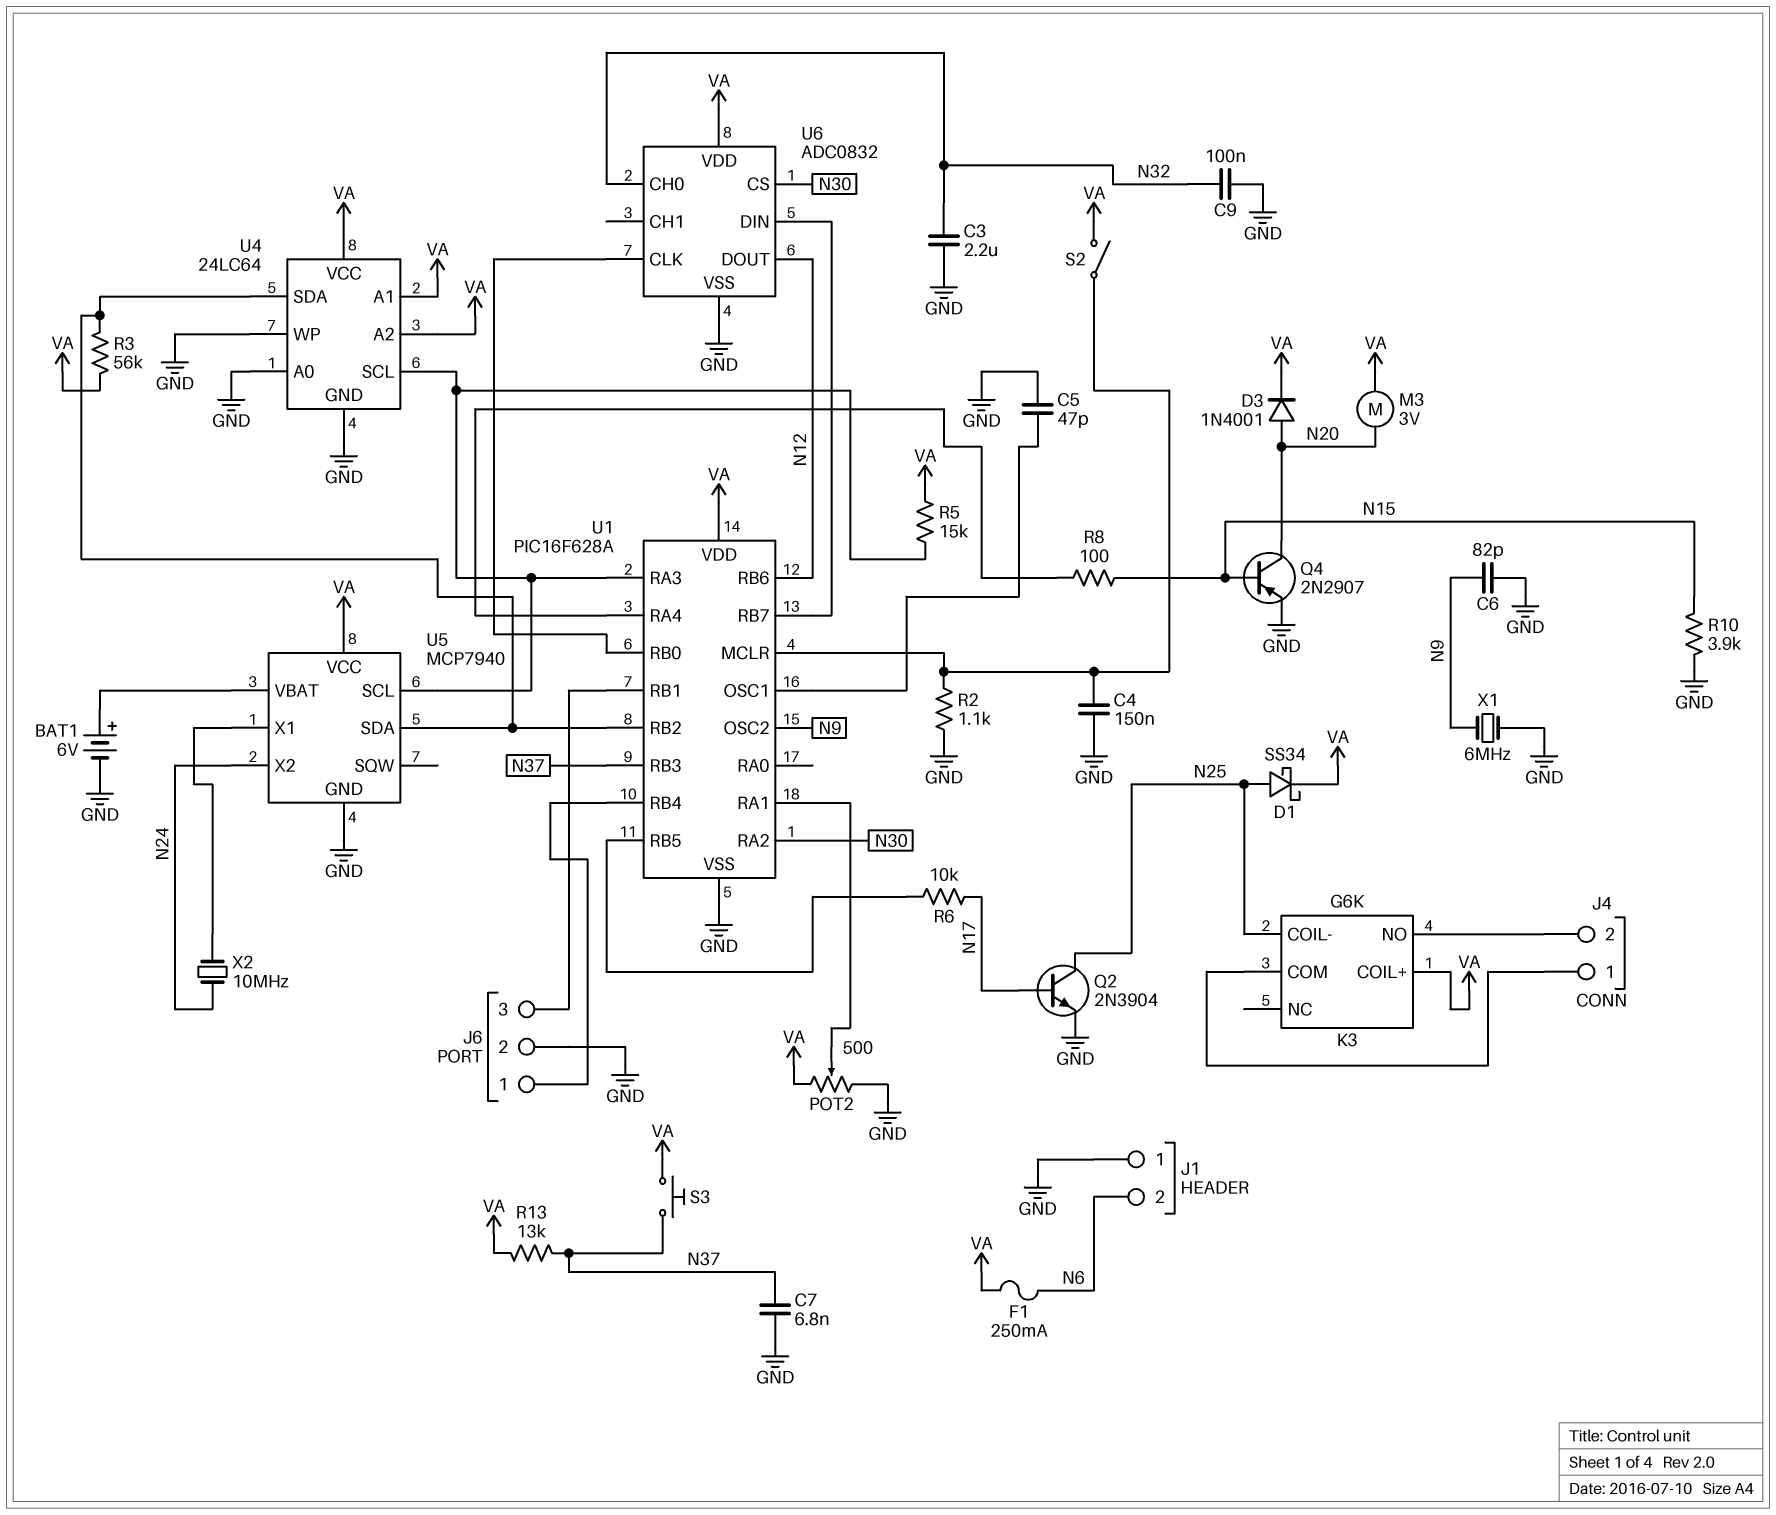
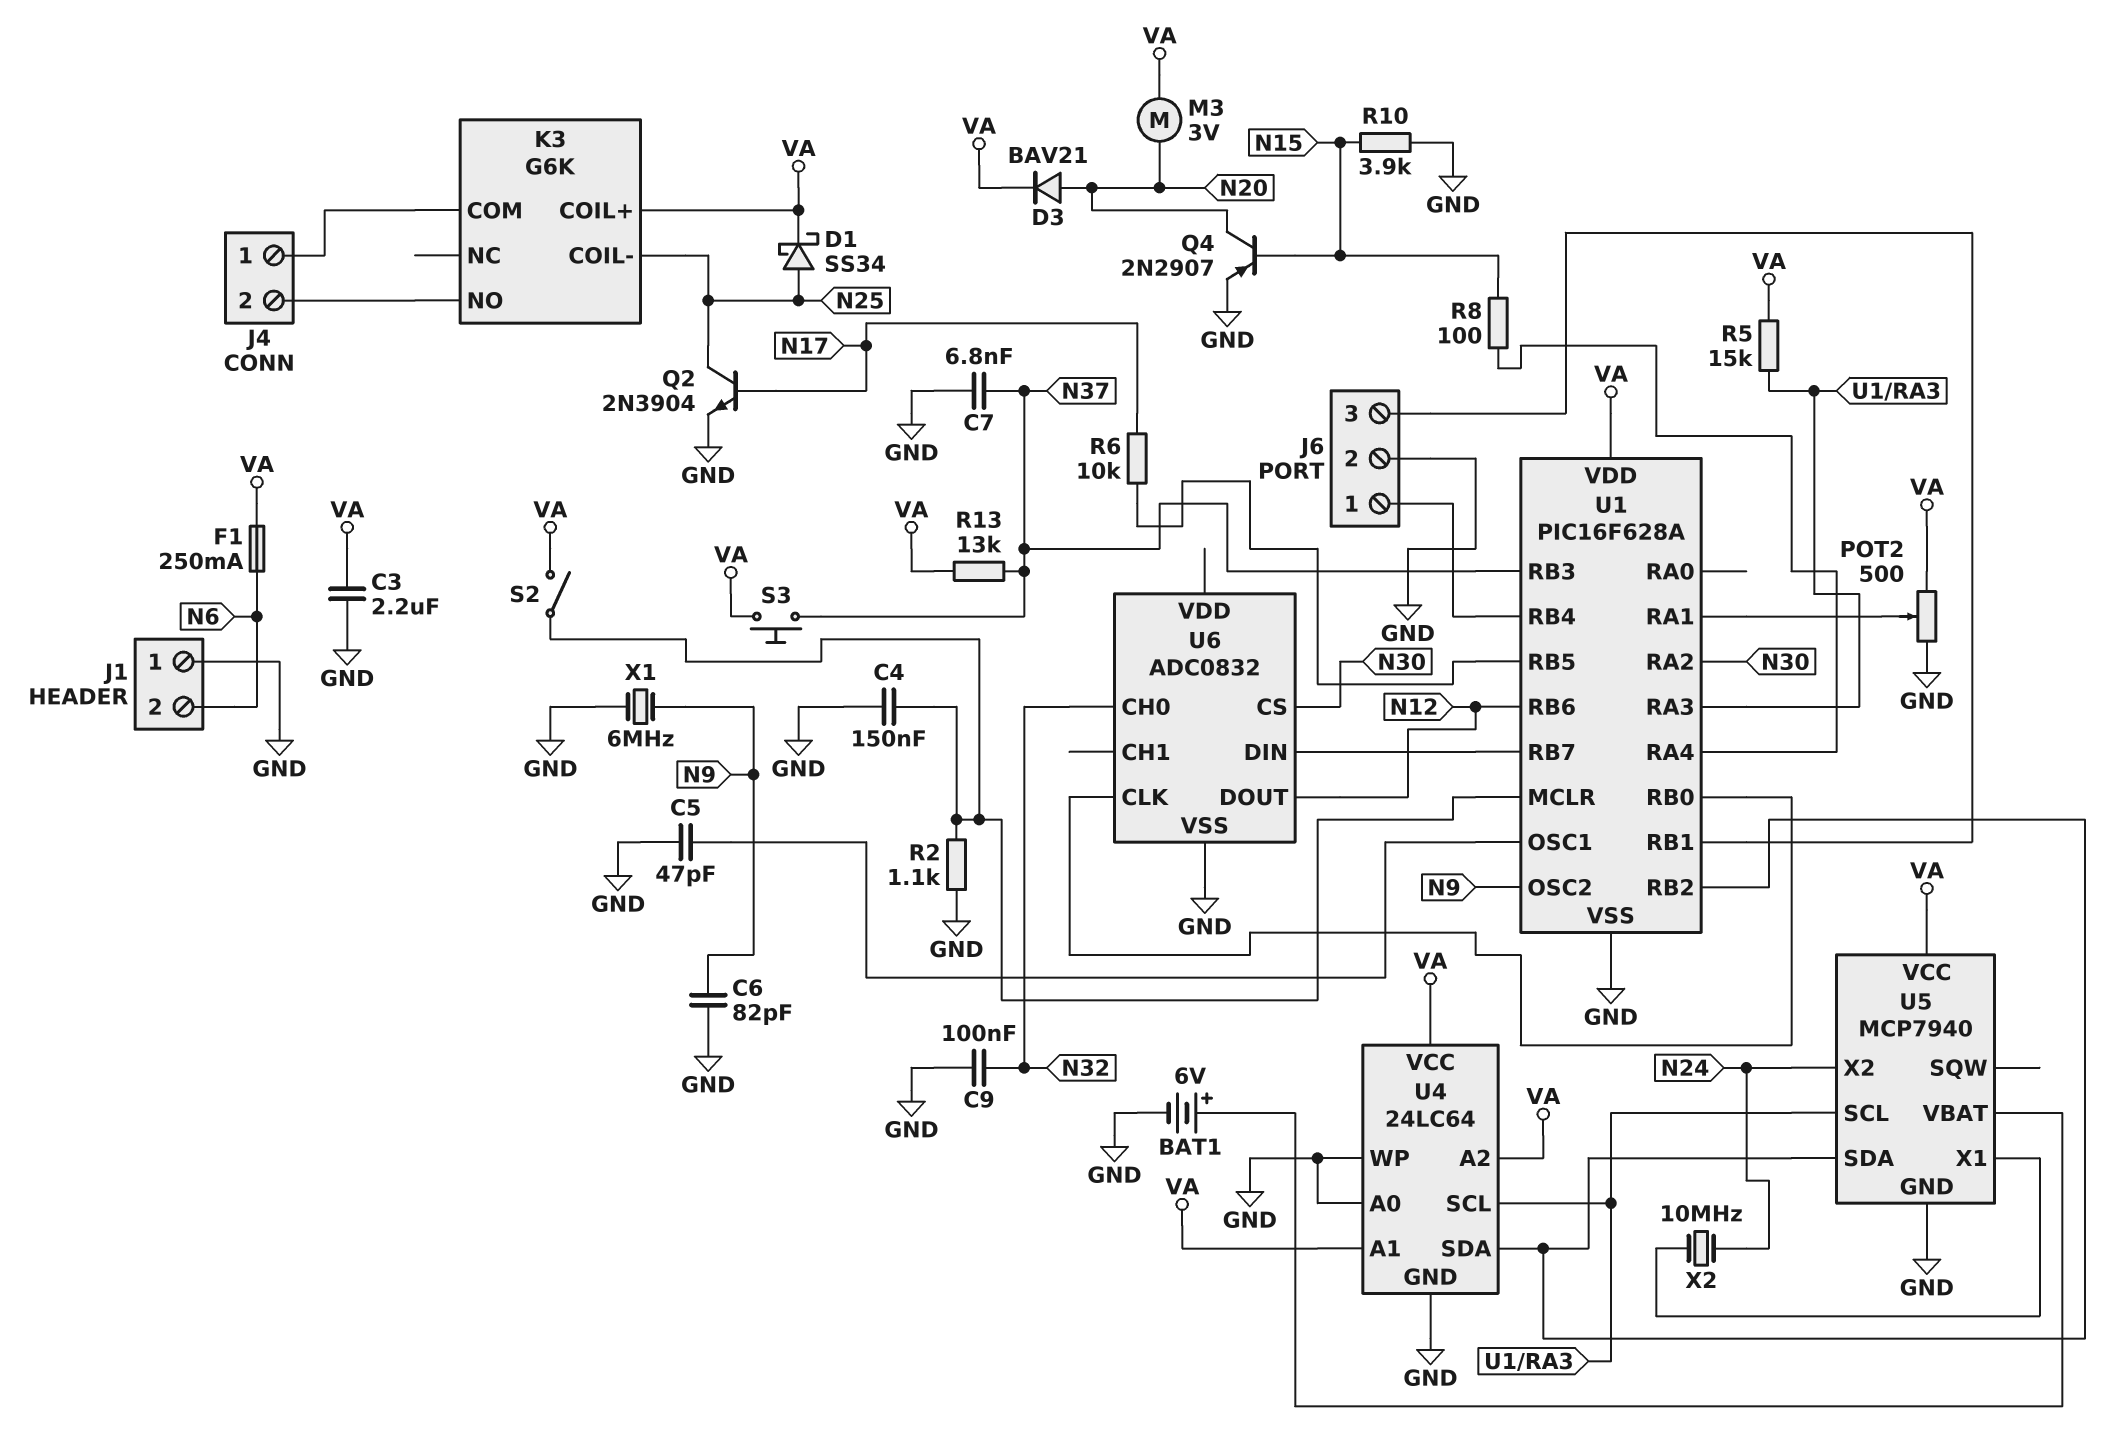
C3: 2.2uF (GND, N32) -> 2.2uF (GND, VA)
D3: diode 1N4001 (A N20, K VA) -> diode BAV21 (A N20, K VA)
R3: 56k (U1/RB2, VA) -> none
U6 pin VDD: VA -> none

